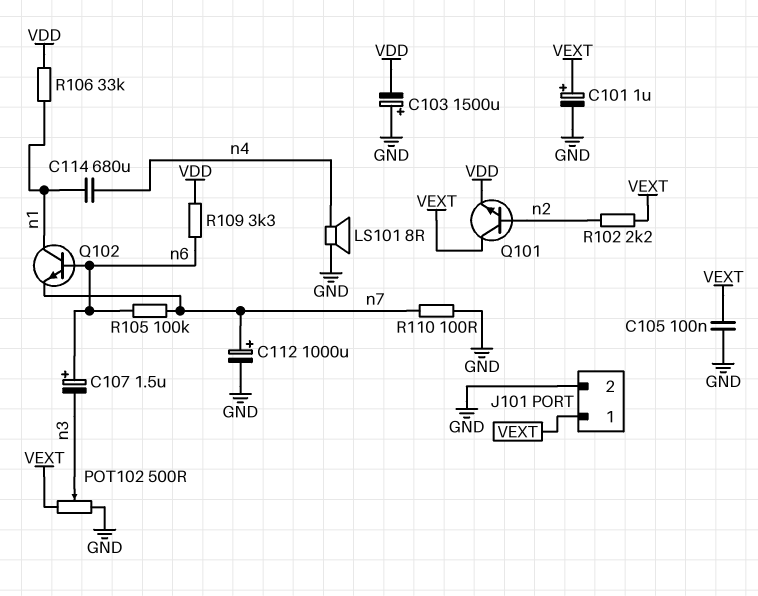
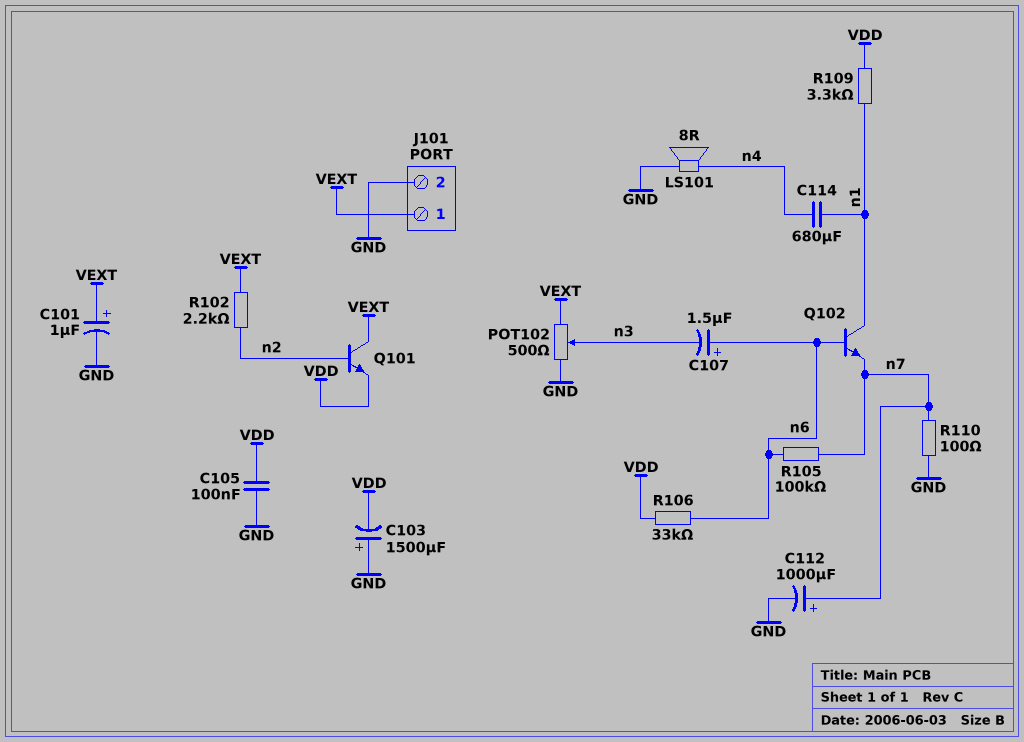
C105: 100nF (GND, VEXT) -> 100nF (GND, VDD)
R106: 33k (VDD, n1) -> 33k (VDD, n6)
R109: 3.3k (VDD, n6) -> 3.3k (VDD, n1)

